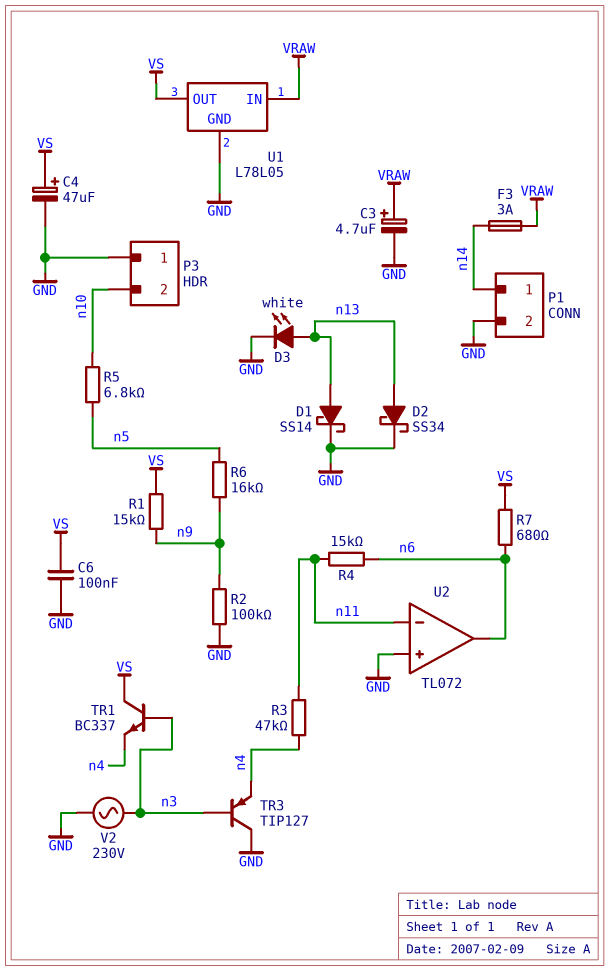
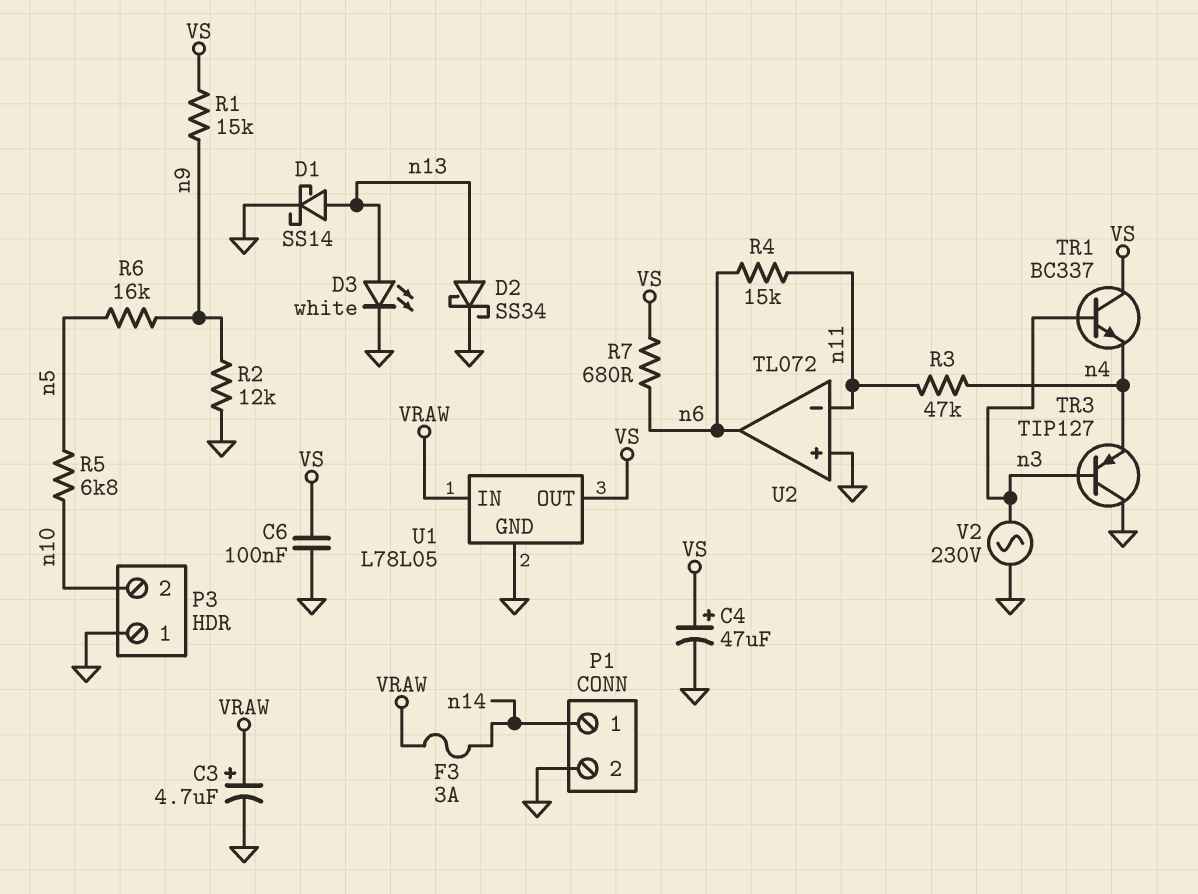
R2: 100k (GND, n9) -> 12k (GND, n9)

